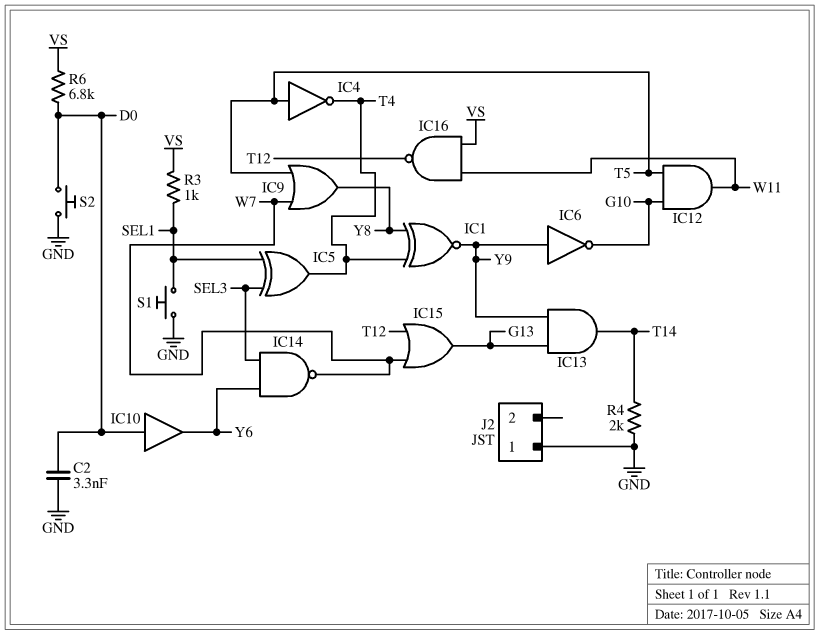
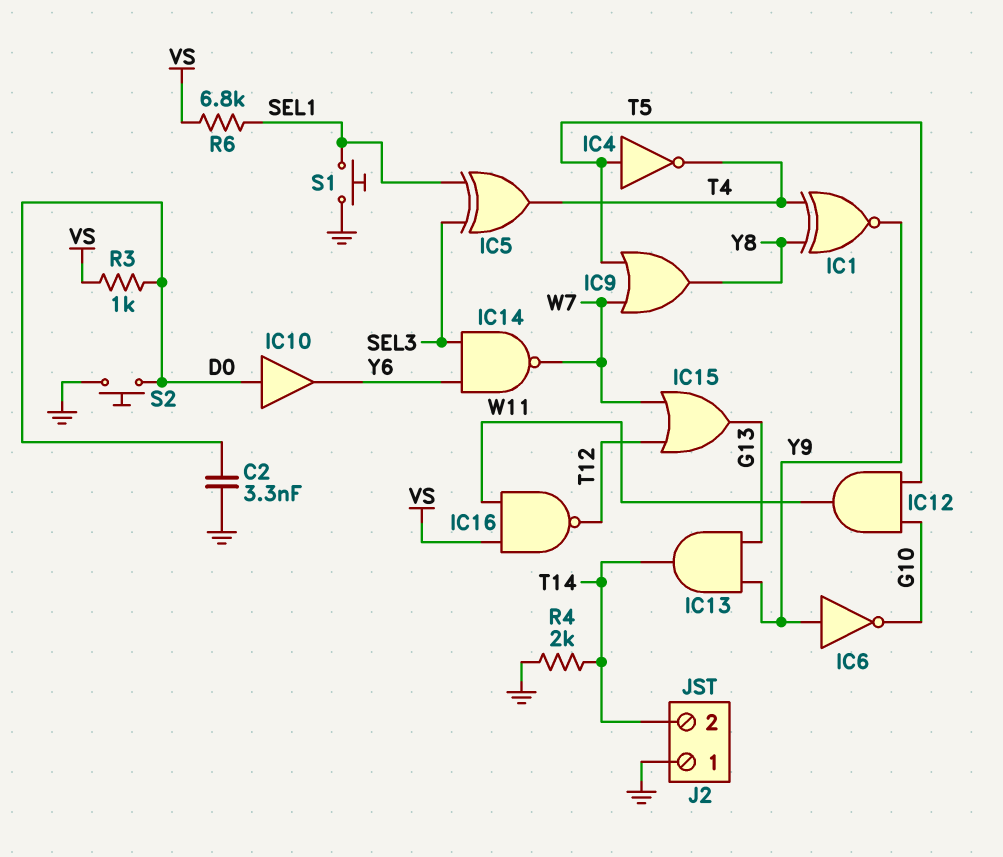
J2 pin 2: none -> T14
R3: 1k (SEL1, VS) -> 1k (D0, VS)
R6: 6.8k (D0, VS) -> 6.8k (SEL1, VS)

